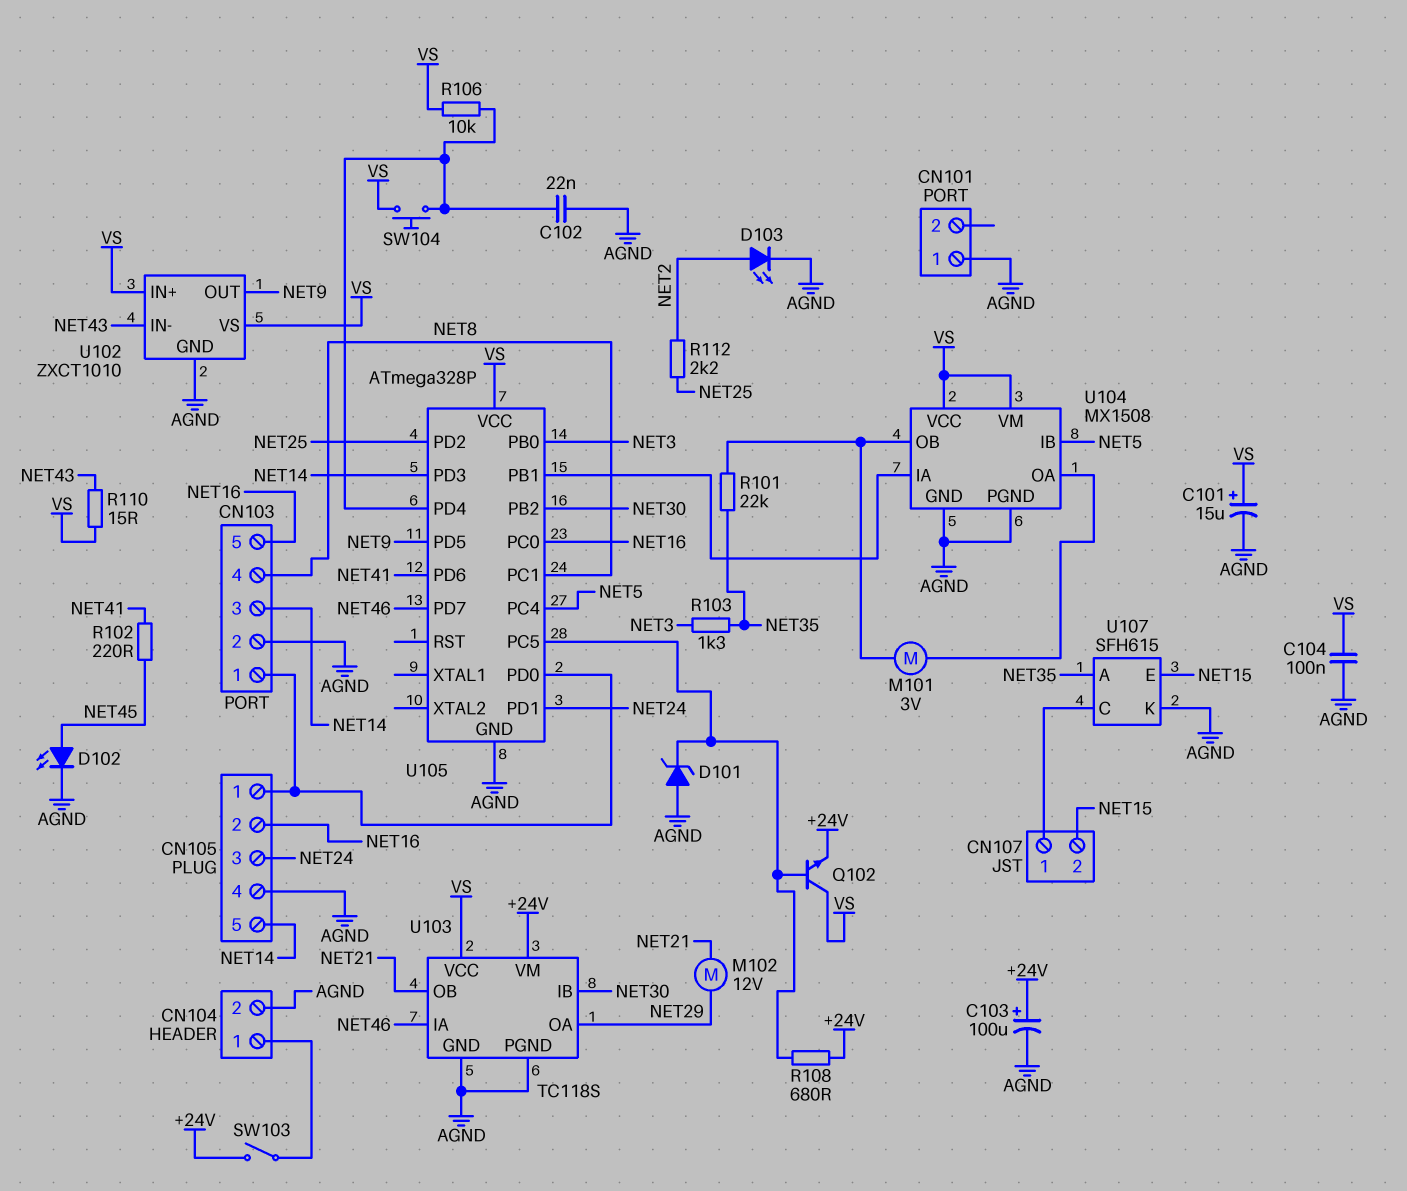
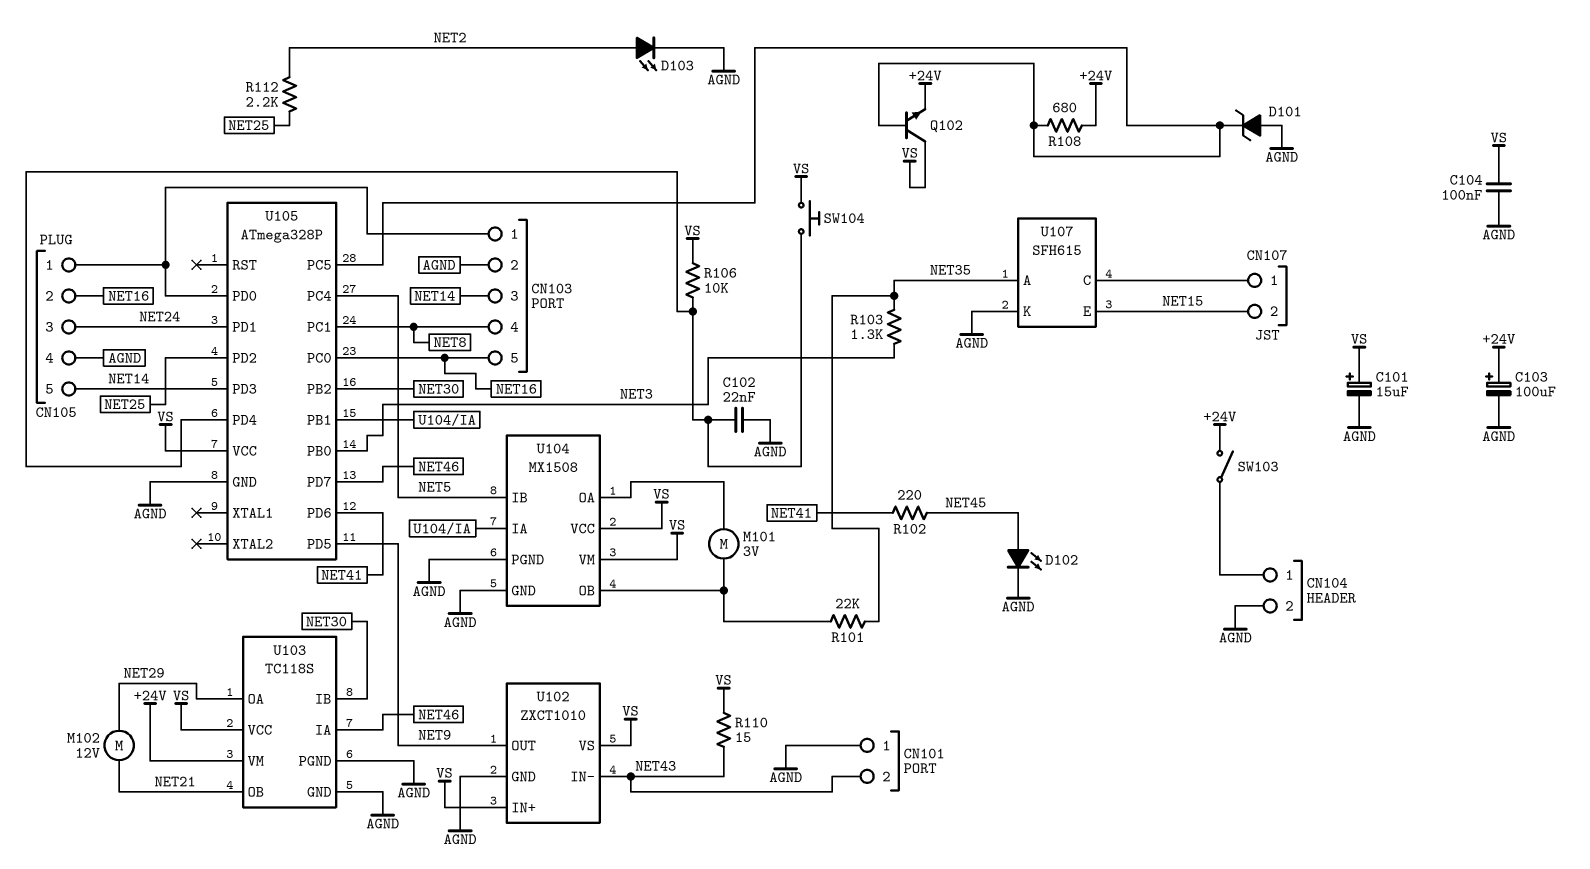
CN101 pin 2: none -> NET43

